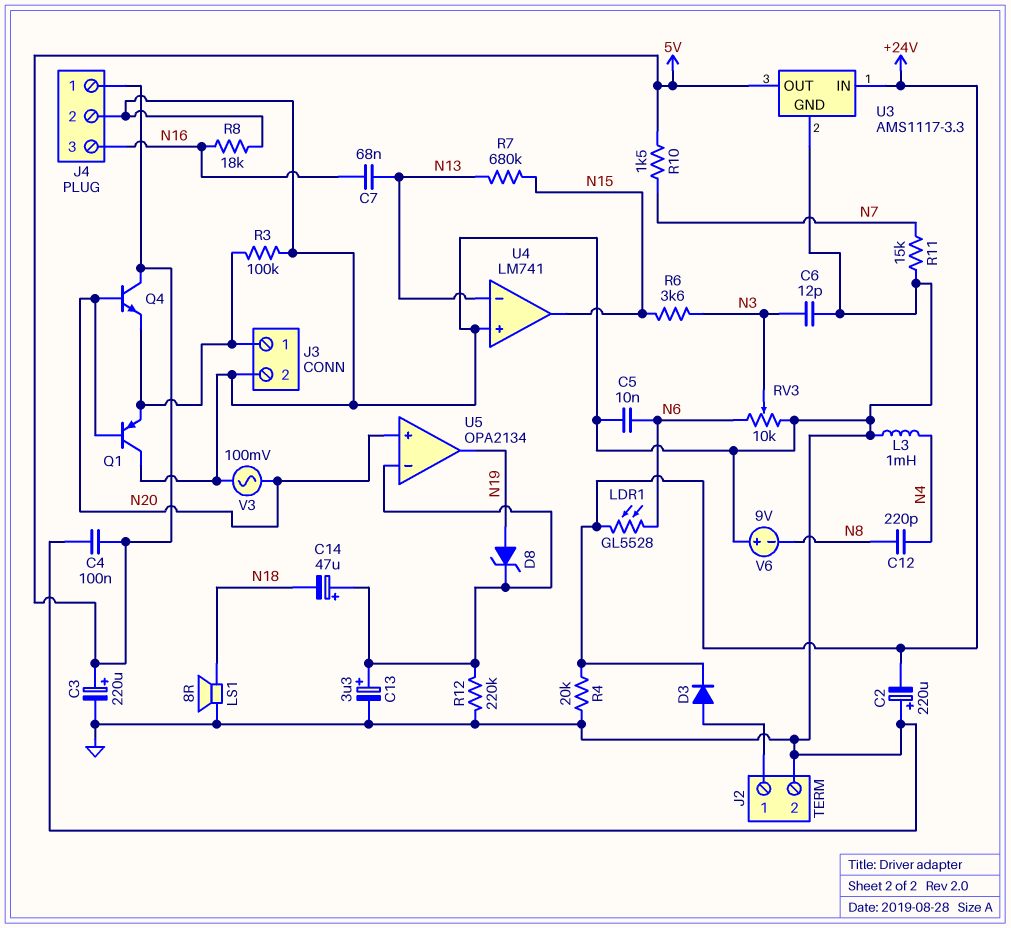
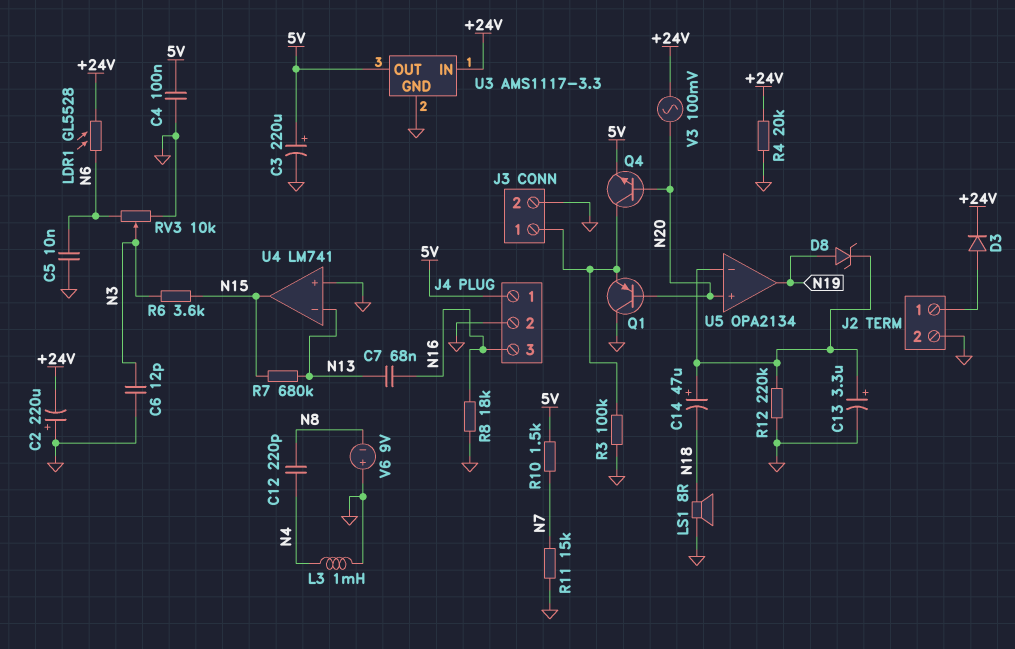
Q4: NPN (B N20, C 5V, E J3/1) -> NPN (B N20, C J3/1, E 5V)
V3: AC 100mV (GND, N20) -> AC 100mV (+24V, N20)

